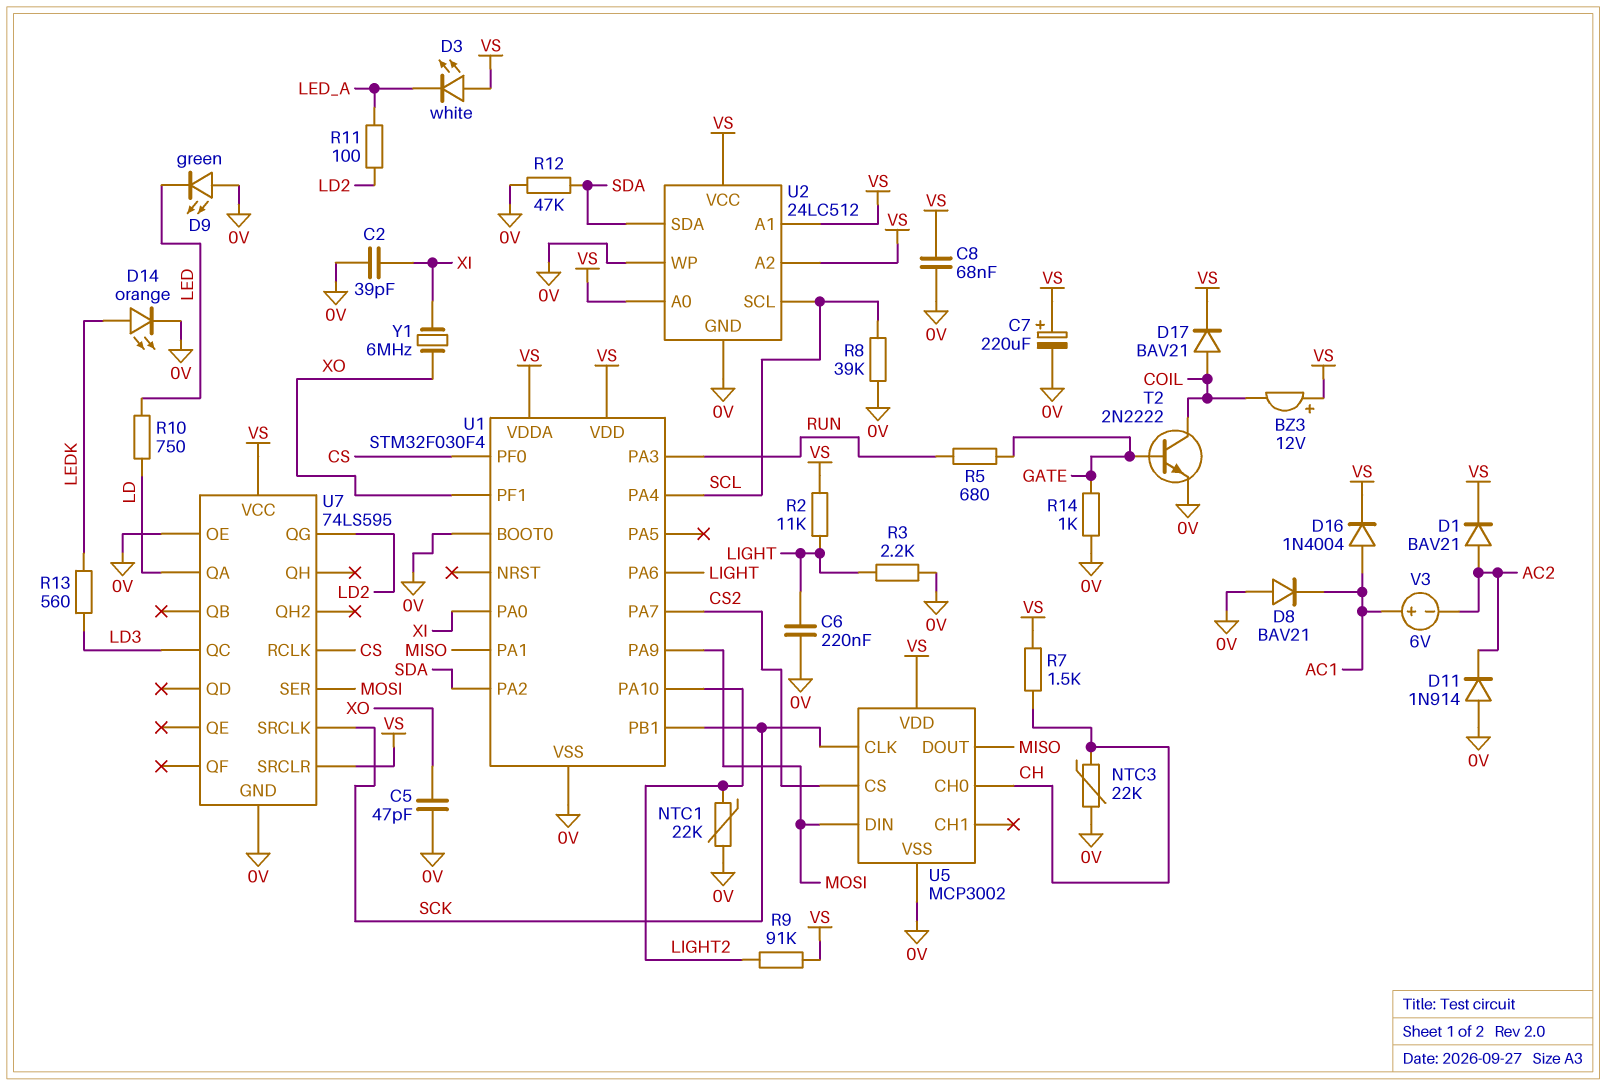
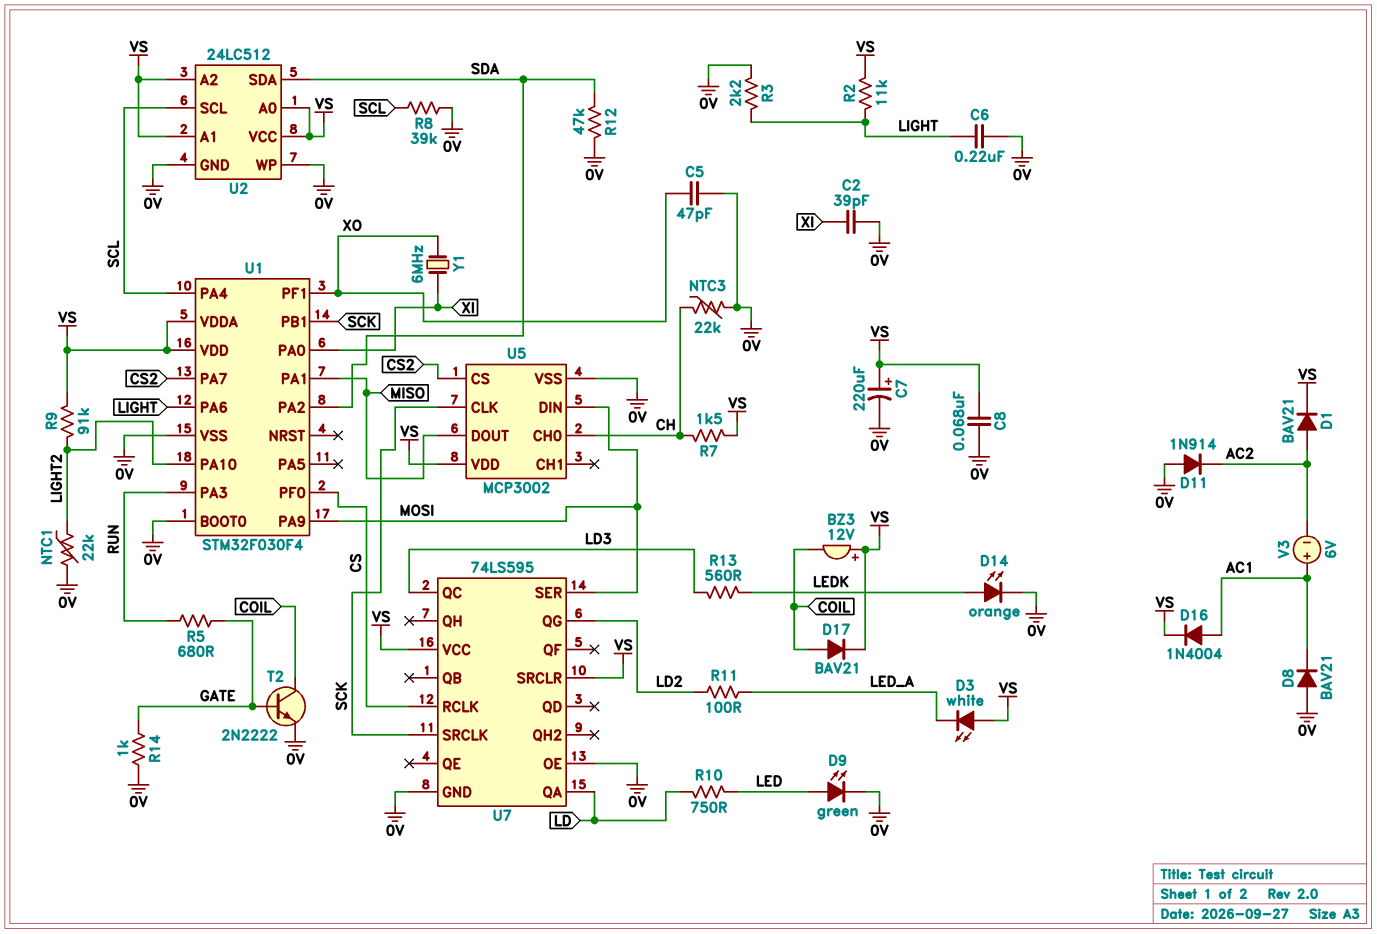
D9: LED green (A 0V, K LED) -> LED green (A LED, K 0V)

